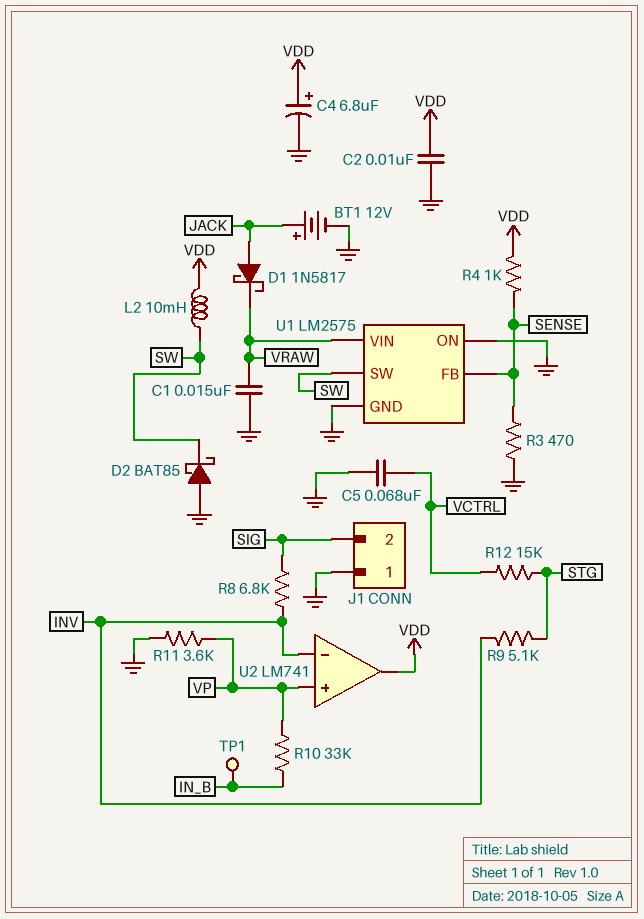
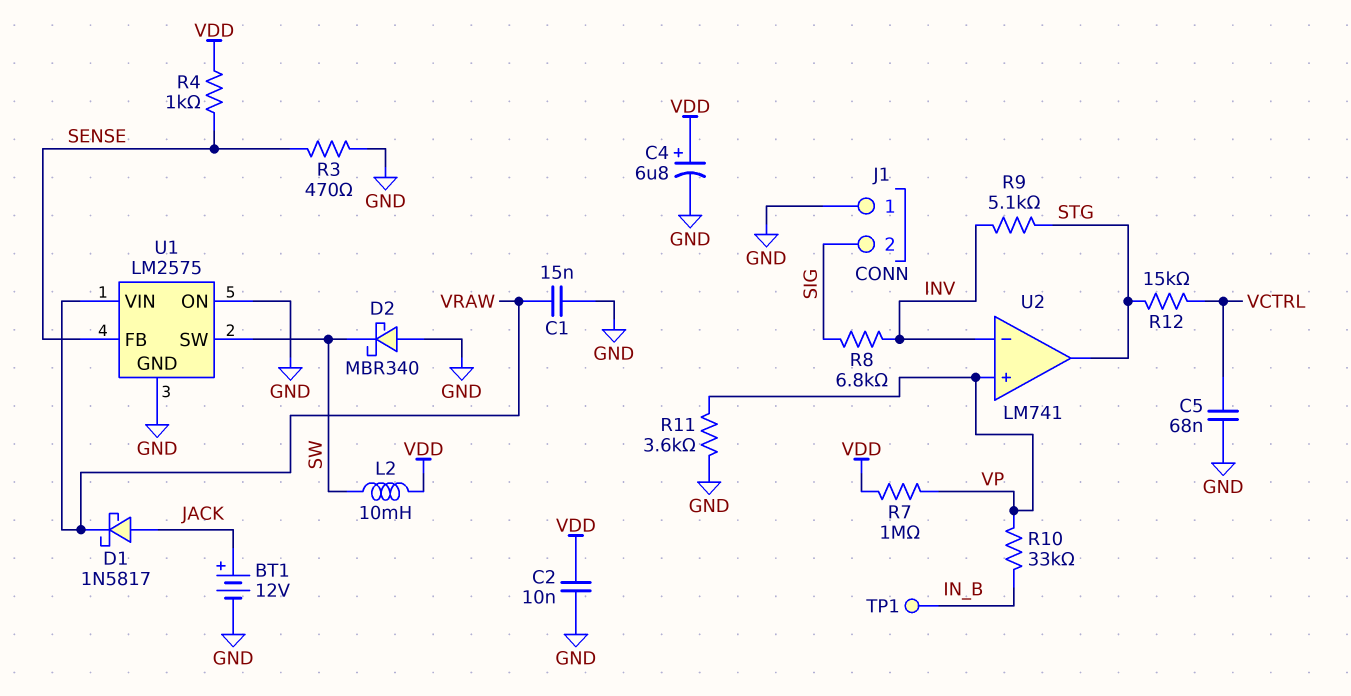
D2: schottky BAT85 (A GND, K SW) -> schottky MBR340 (A GND, K SW)
R7: none -> 1M (VDD, VP)
U2 pin out: VDD -> STG

